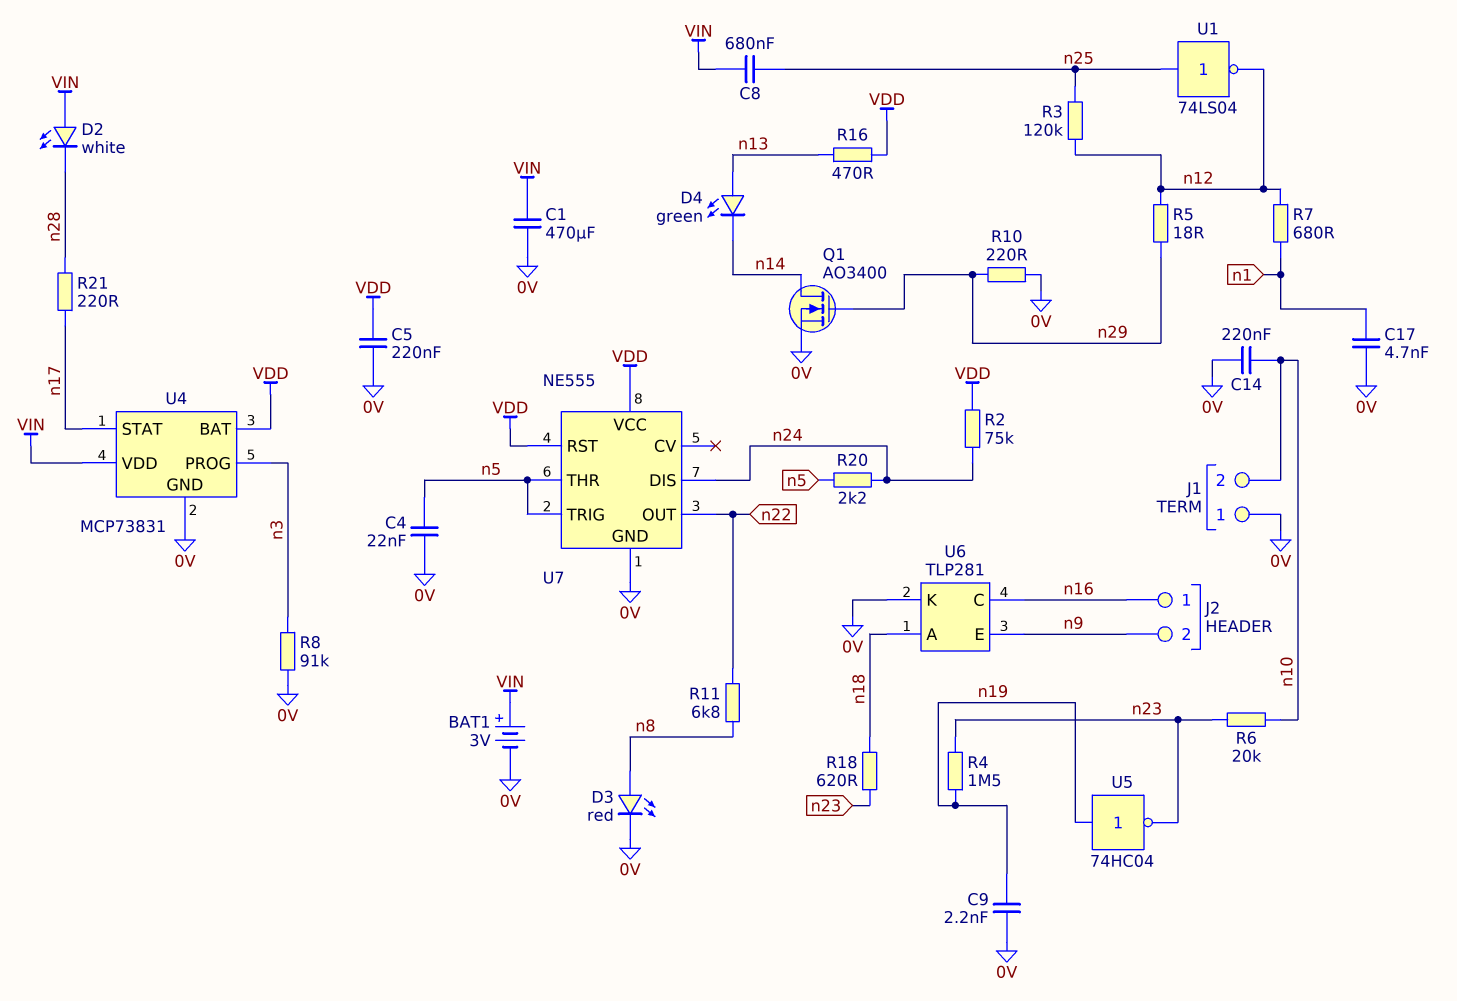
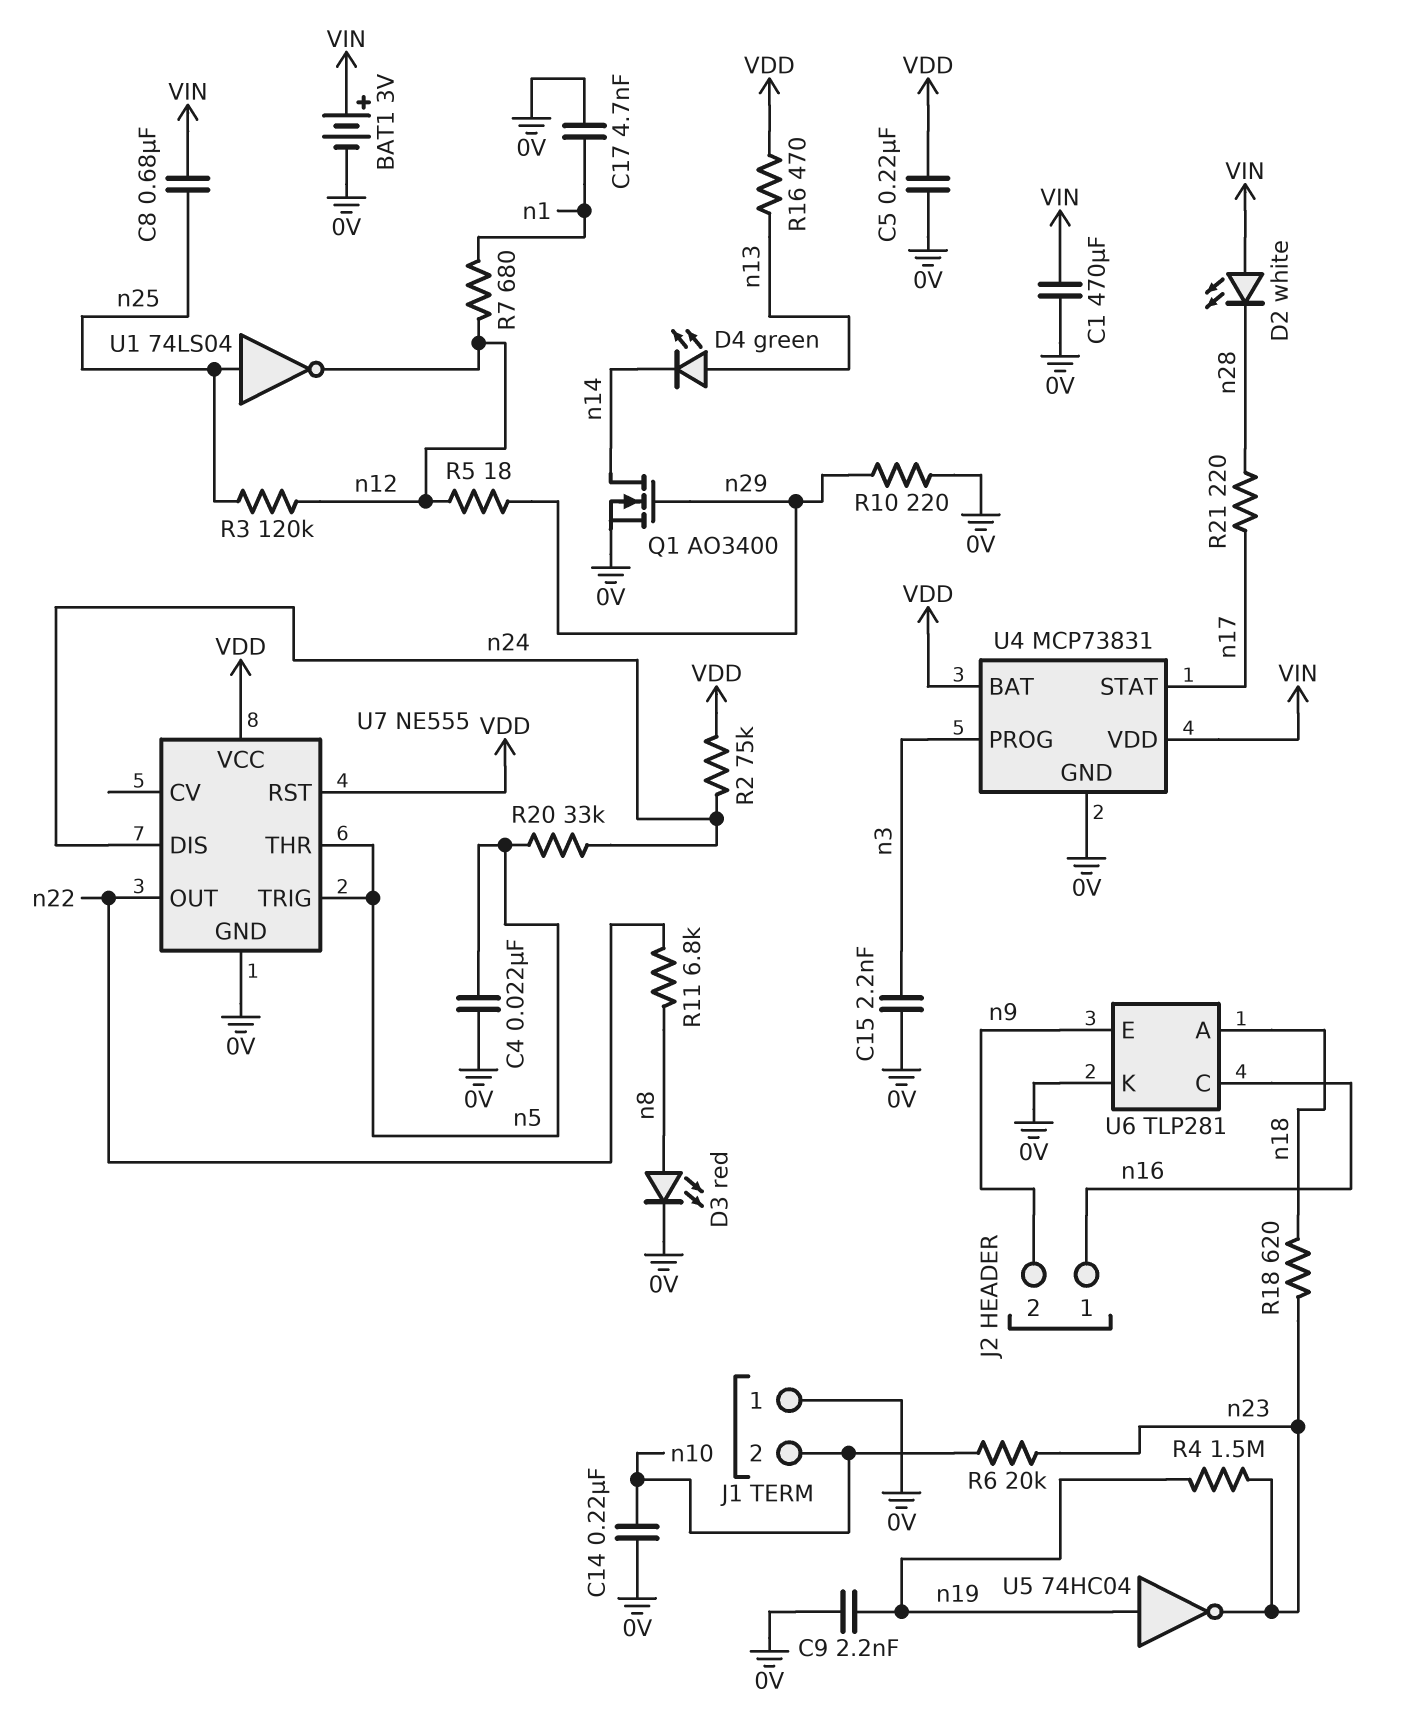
C15: none -> 2.2nF (0V, n3)
R8: 91k (0V, n3) -> none
R20: 2.2k (n5, n24) -> 33k (n5, n24)

